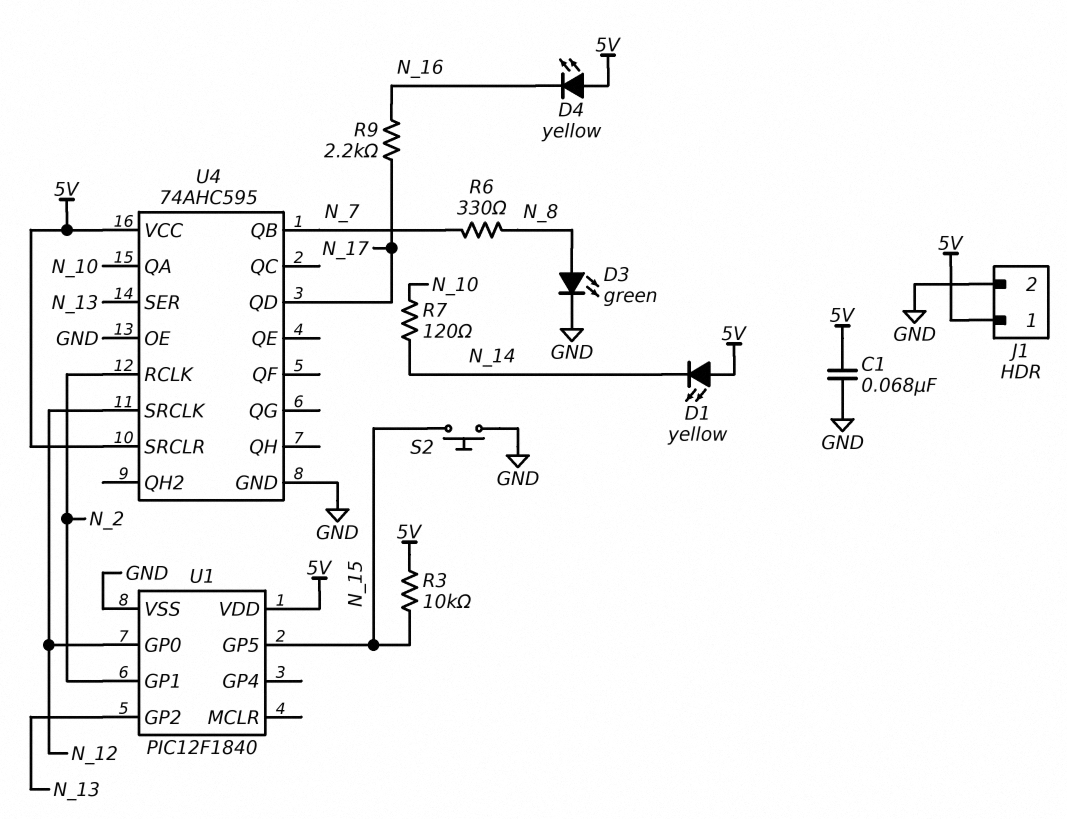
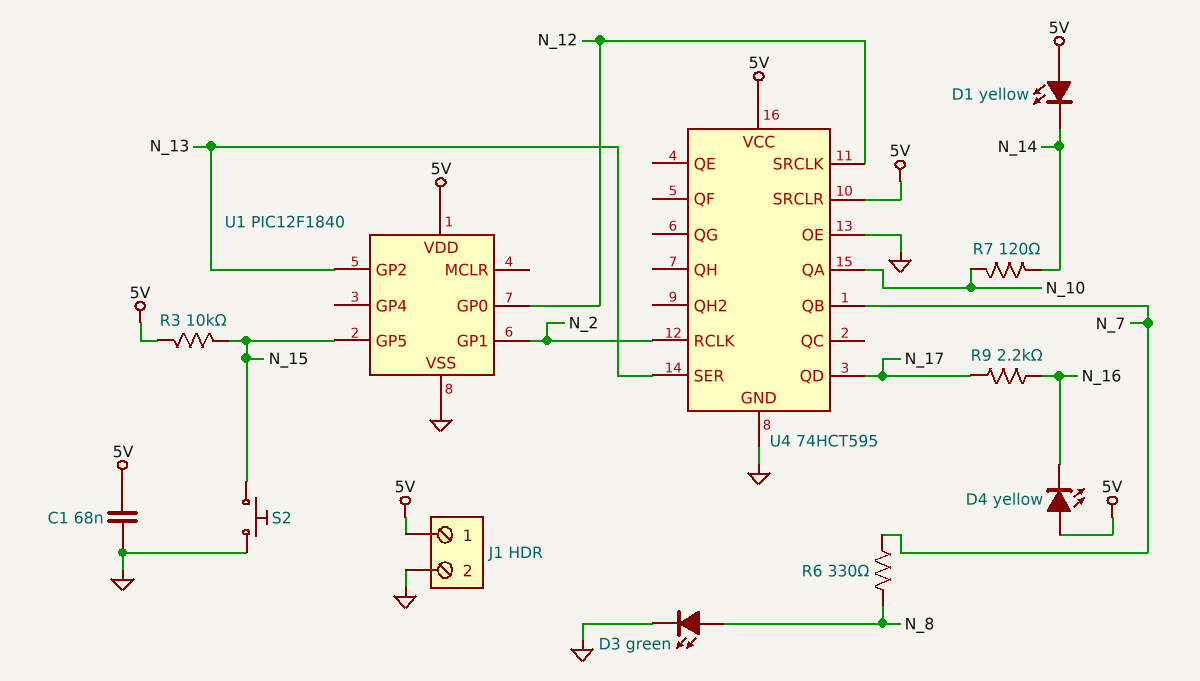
U4: 74AHC595 -> 74HCT595

